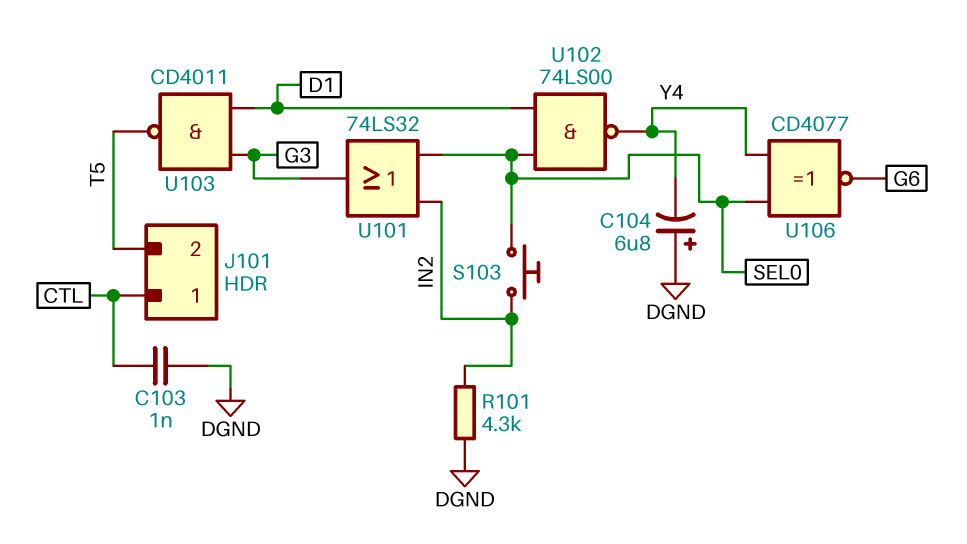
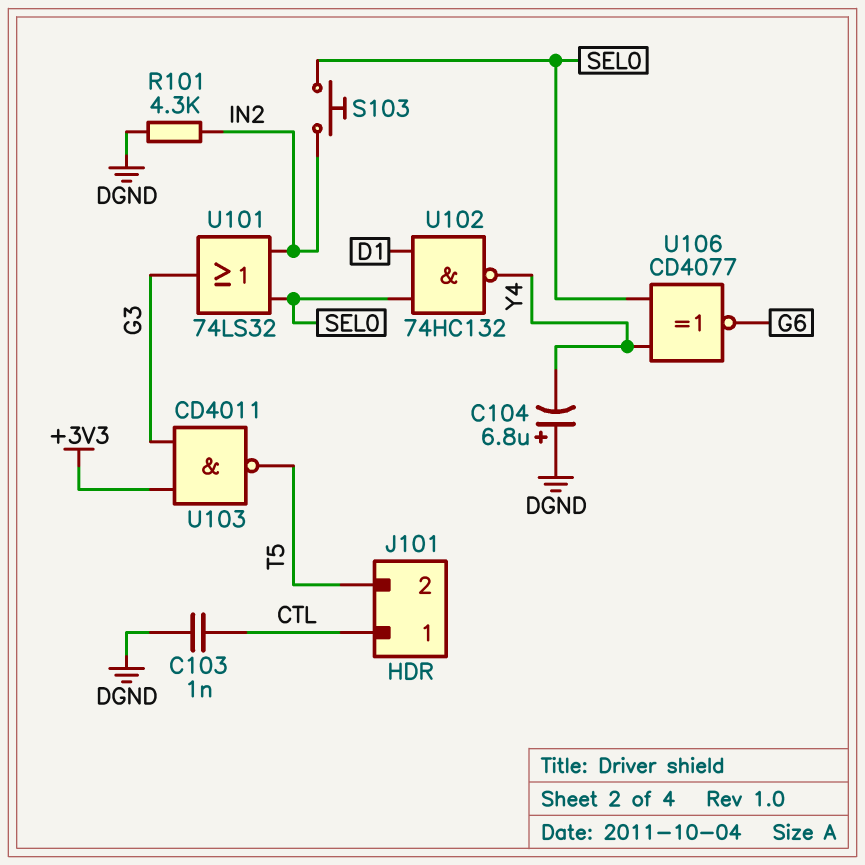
U102: NAND 74LS00 (in D1, in SEL0, out Y4) -> NAND 74HC132 (in D1, in SEL0, out Y4)
U103: NAND CD4011 (in D1, in G3, out T5) -> NAND CD4011 (in +3V3, in G3, out T5)

